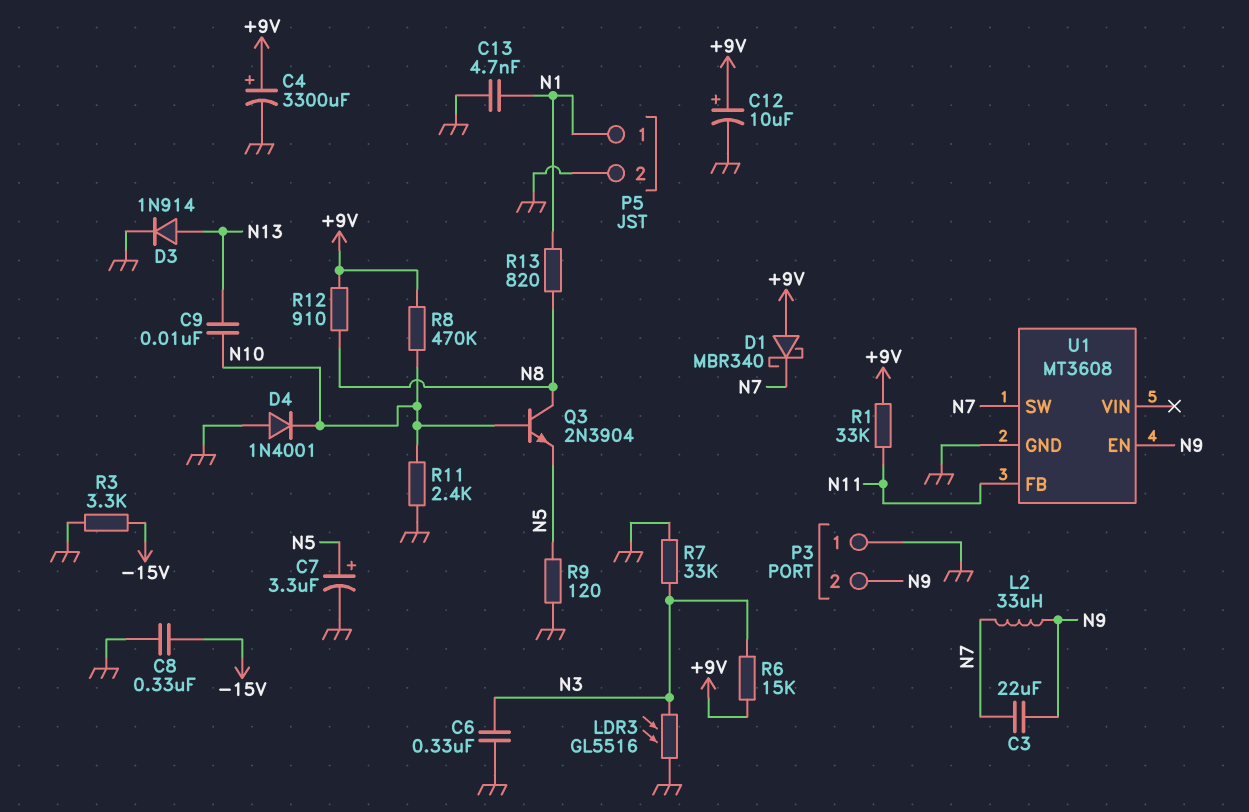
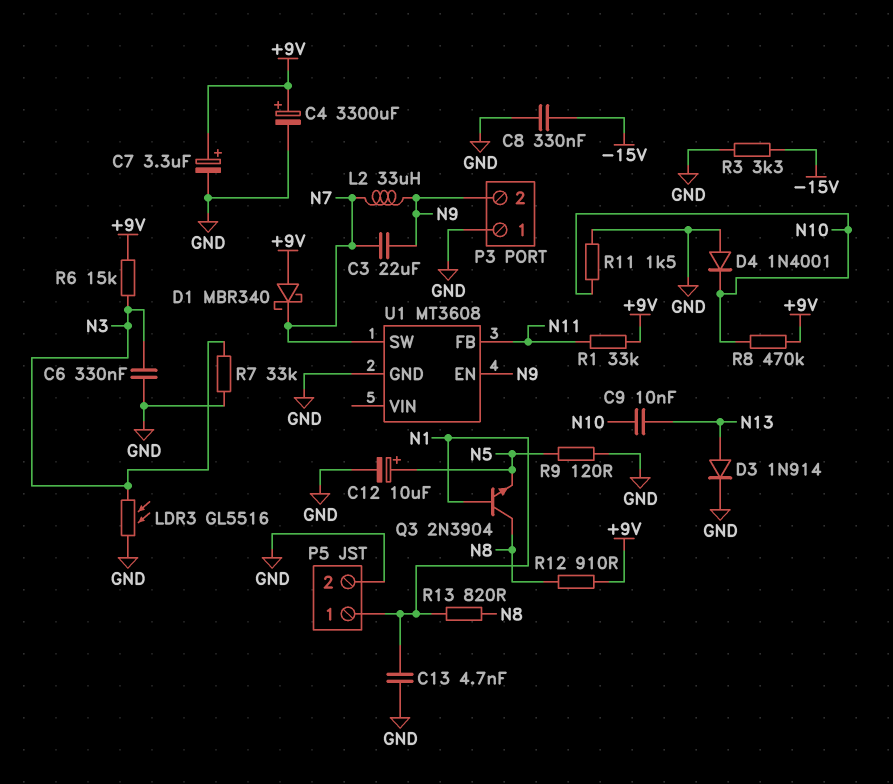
C7: 3.3uF (plus N5, minus GND) -> 3.3uF (plus +9V, minus GND)
C12: 10uF (plus +9V, minus GND) -> 10uF (plus N5, minus GND)
Q3: NPN 2N3904 (B N10, C N8, E N5) -> NPN 2N3904 (B N1, C N8, E N5)
R11: 2.4k (GND, N10) -> 1.5k (GND, N10)

